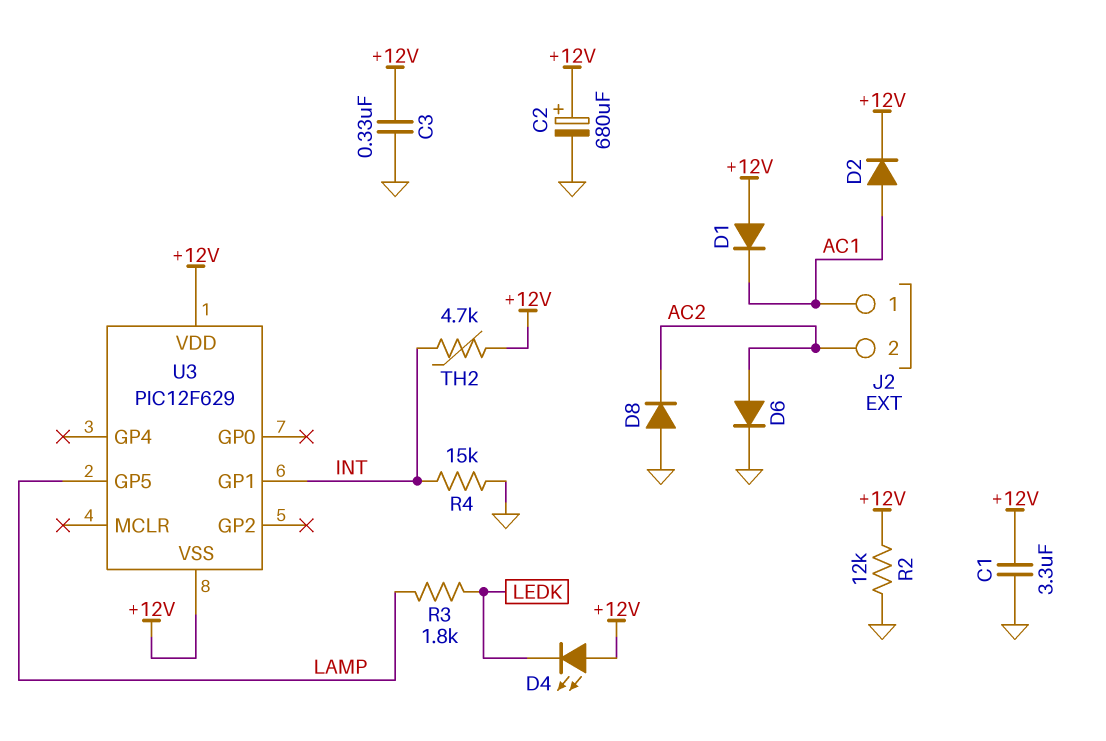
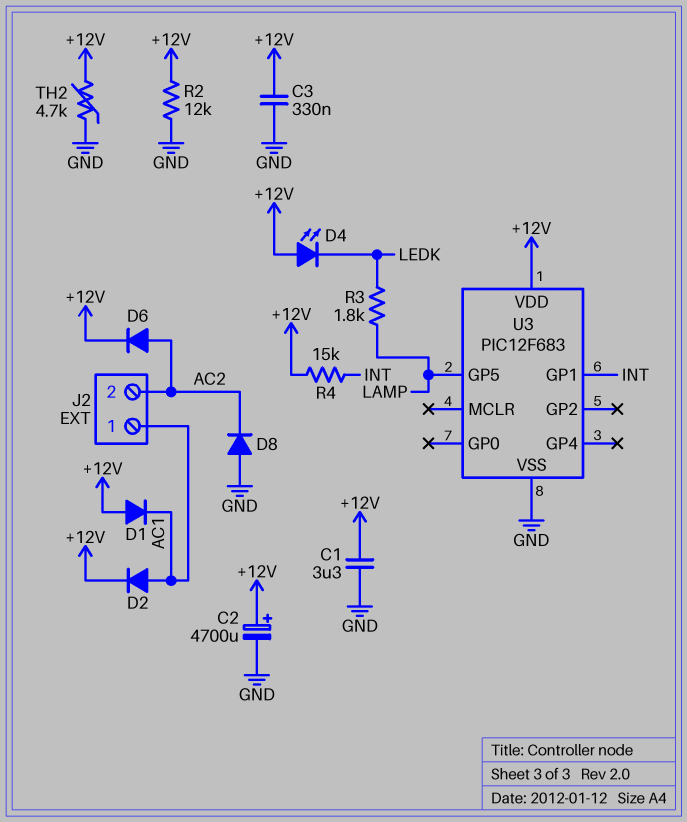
C2: 680uF (plus +12V, minus GND) -> 4700uF (plus +12V, minus GND)
D6: diode (A AC2, K GND) -> diode (A AC2, K +12V)
R4: 15k (GND, INT) -> 15k (+12V, INT)
TH2: 4.7k (+12V, INT) -> 4.7k (+12V, GND)
U3: PIC12F629 -> PIC12F683
U3 pin VSS: +12V -> GND

